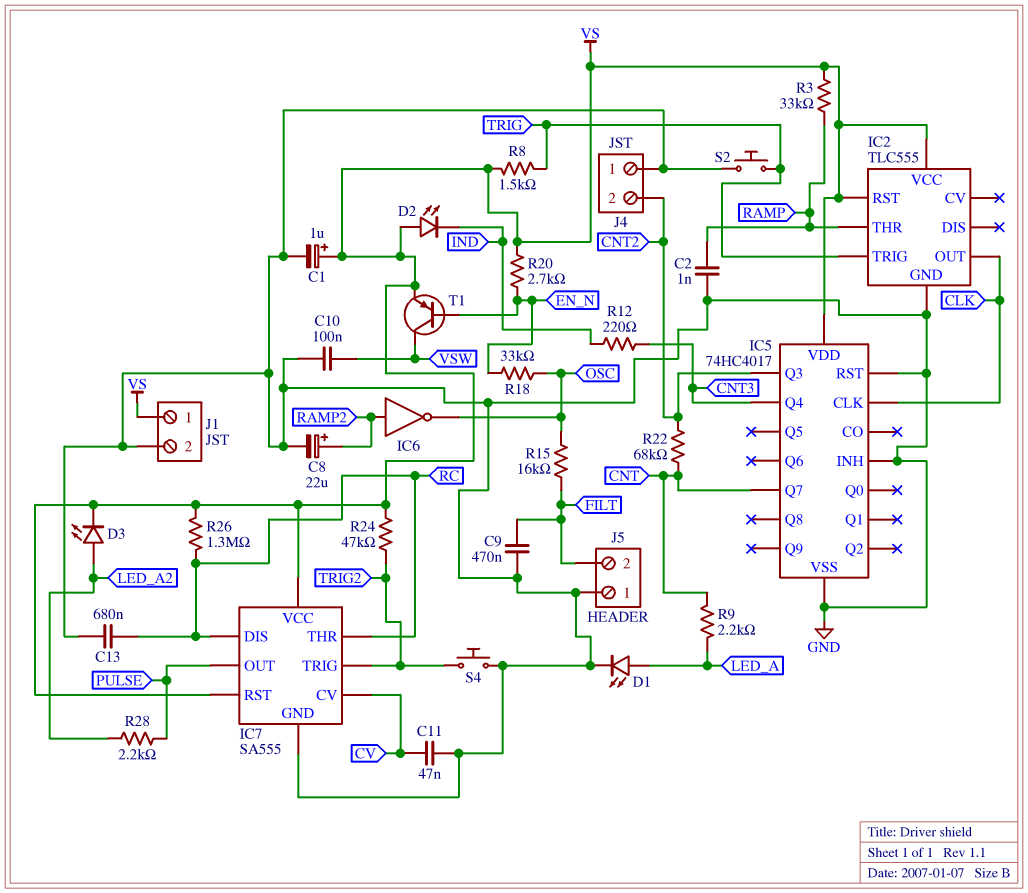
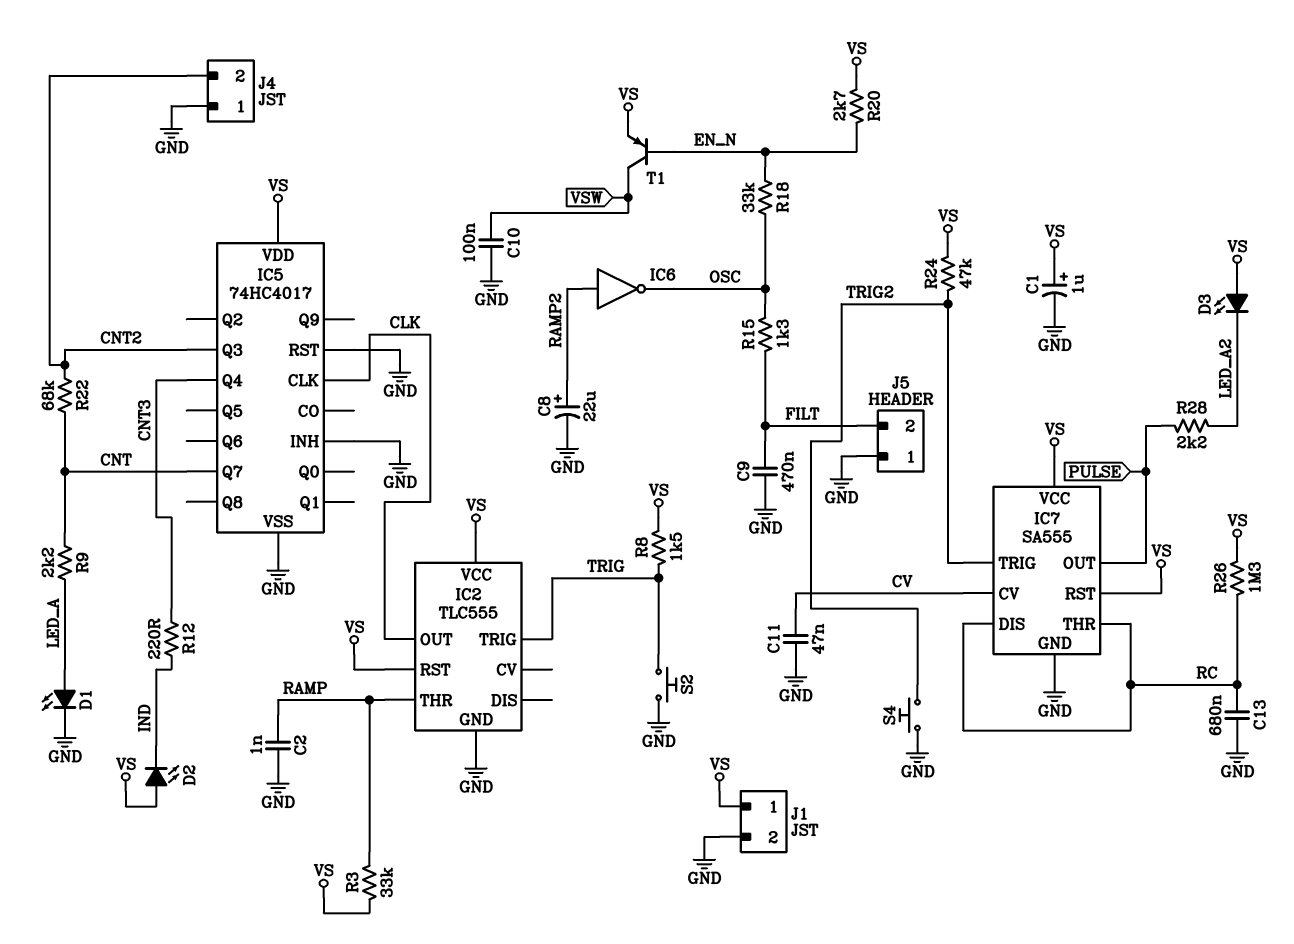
D3: LED (A LED_A2, K VS) -> LED (A VS, K LED_A2)
R15: 16k (FILT, OSC) -> 1.3k (FILT, OSC)

